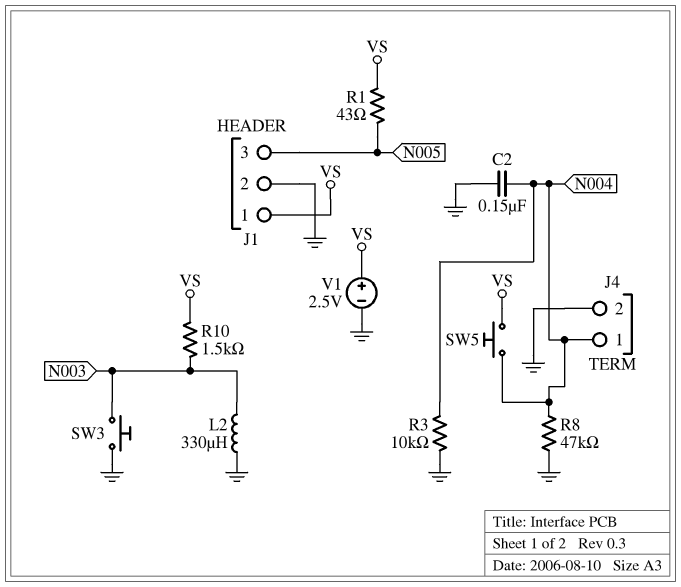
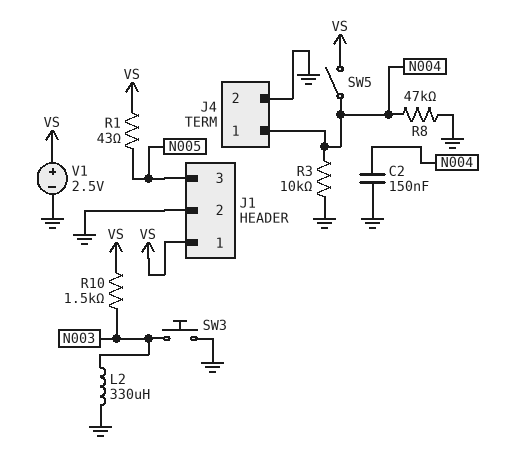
SW5: button (N004, VS) -> switch (N004, VS)

